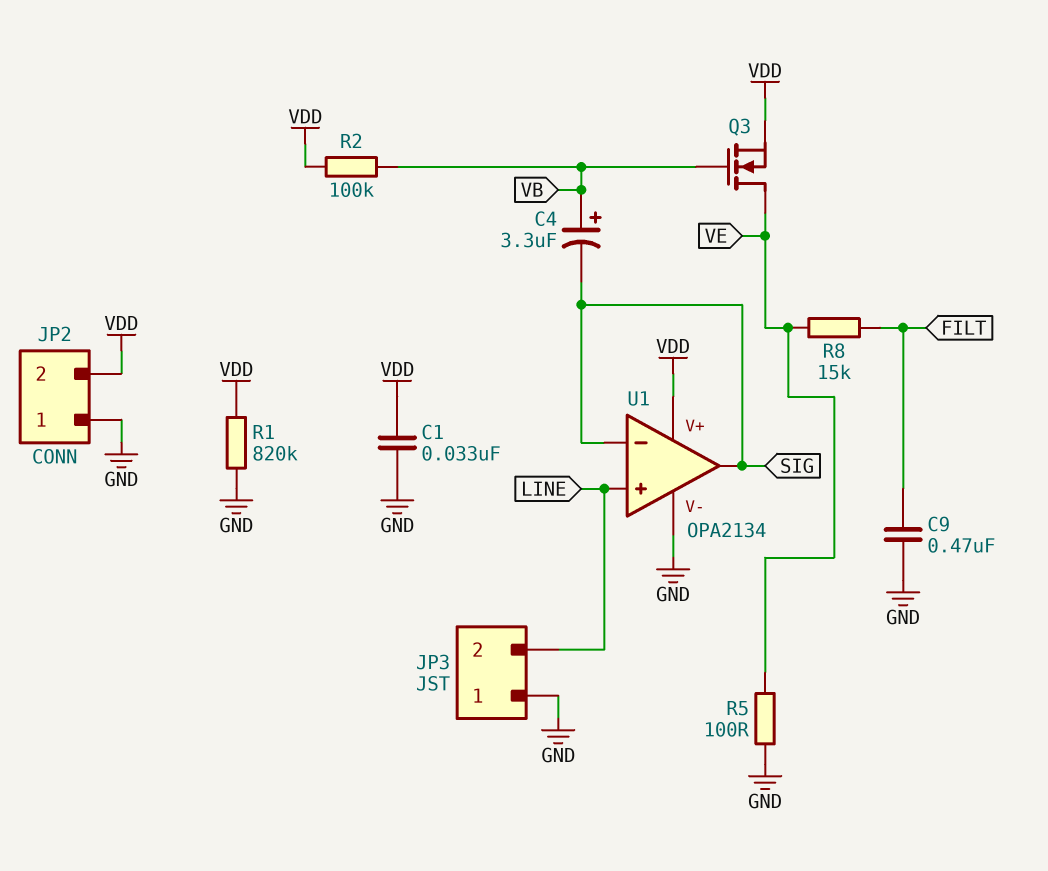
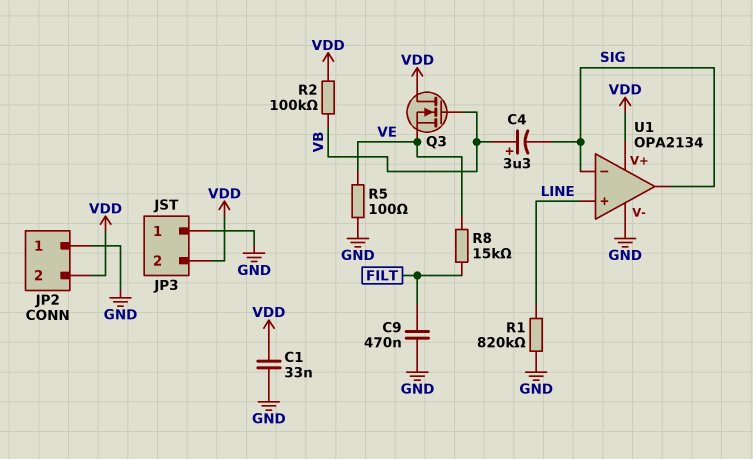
JP3 pin 2: LINE -> VDD
Q3: NMOS (G VB, D VE, S VDD) -> NMOS (G VB, D VDD, S VE)
R1: 820k (GND, VDD) -> 820k (GND, LINE)

